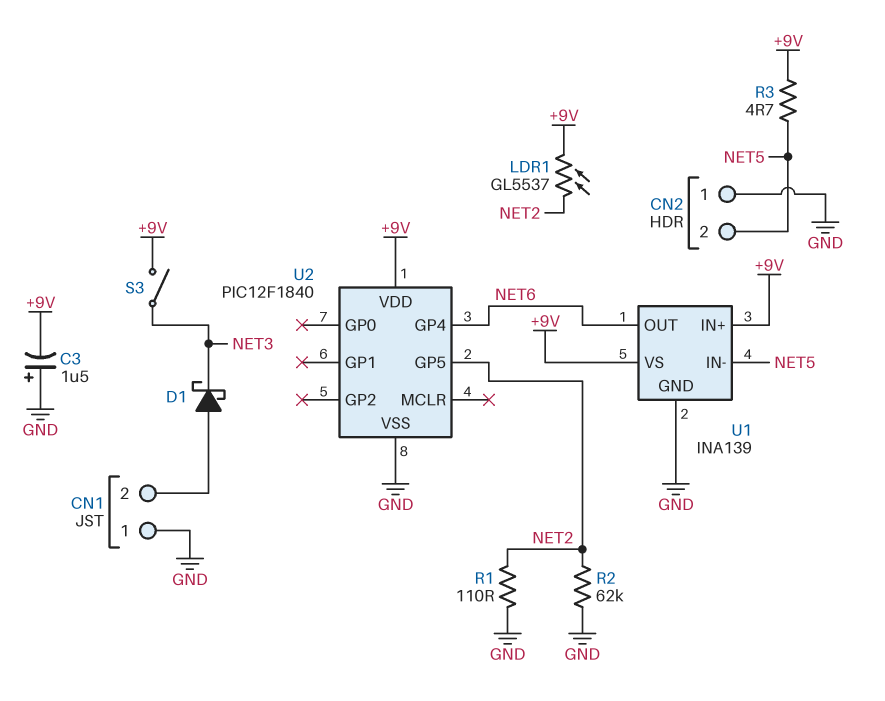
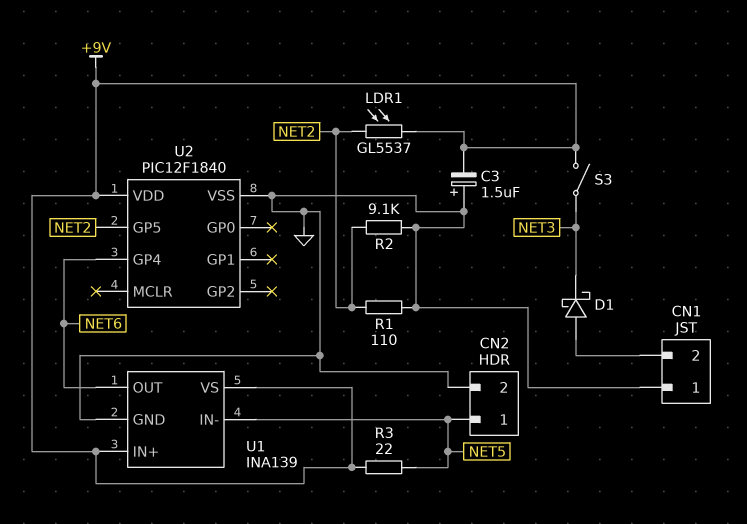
CN2 pin 1: GND -> NET5
CN2 pin 2: NET5 -> GND
R2: 62k (GND, NET2) -> 9.1k (GND, NET2)
R3: 4.7 (+9V, NET5) -> 22 (+9V, NET5)

